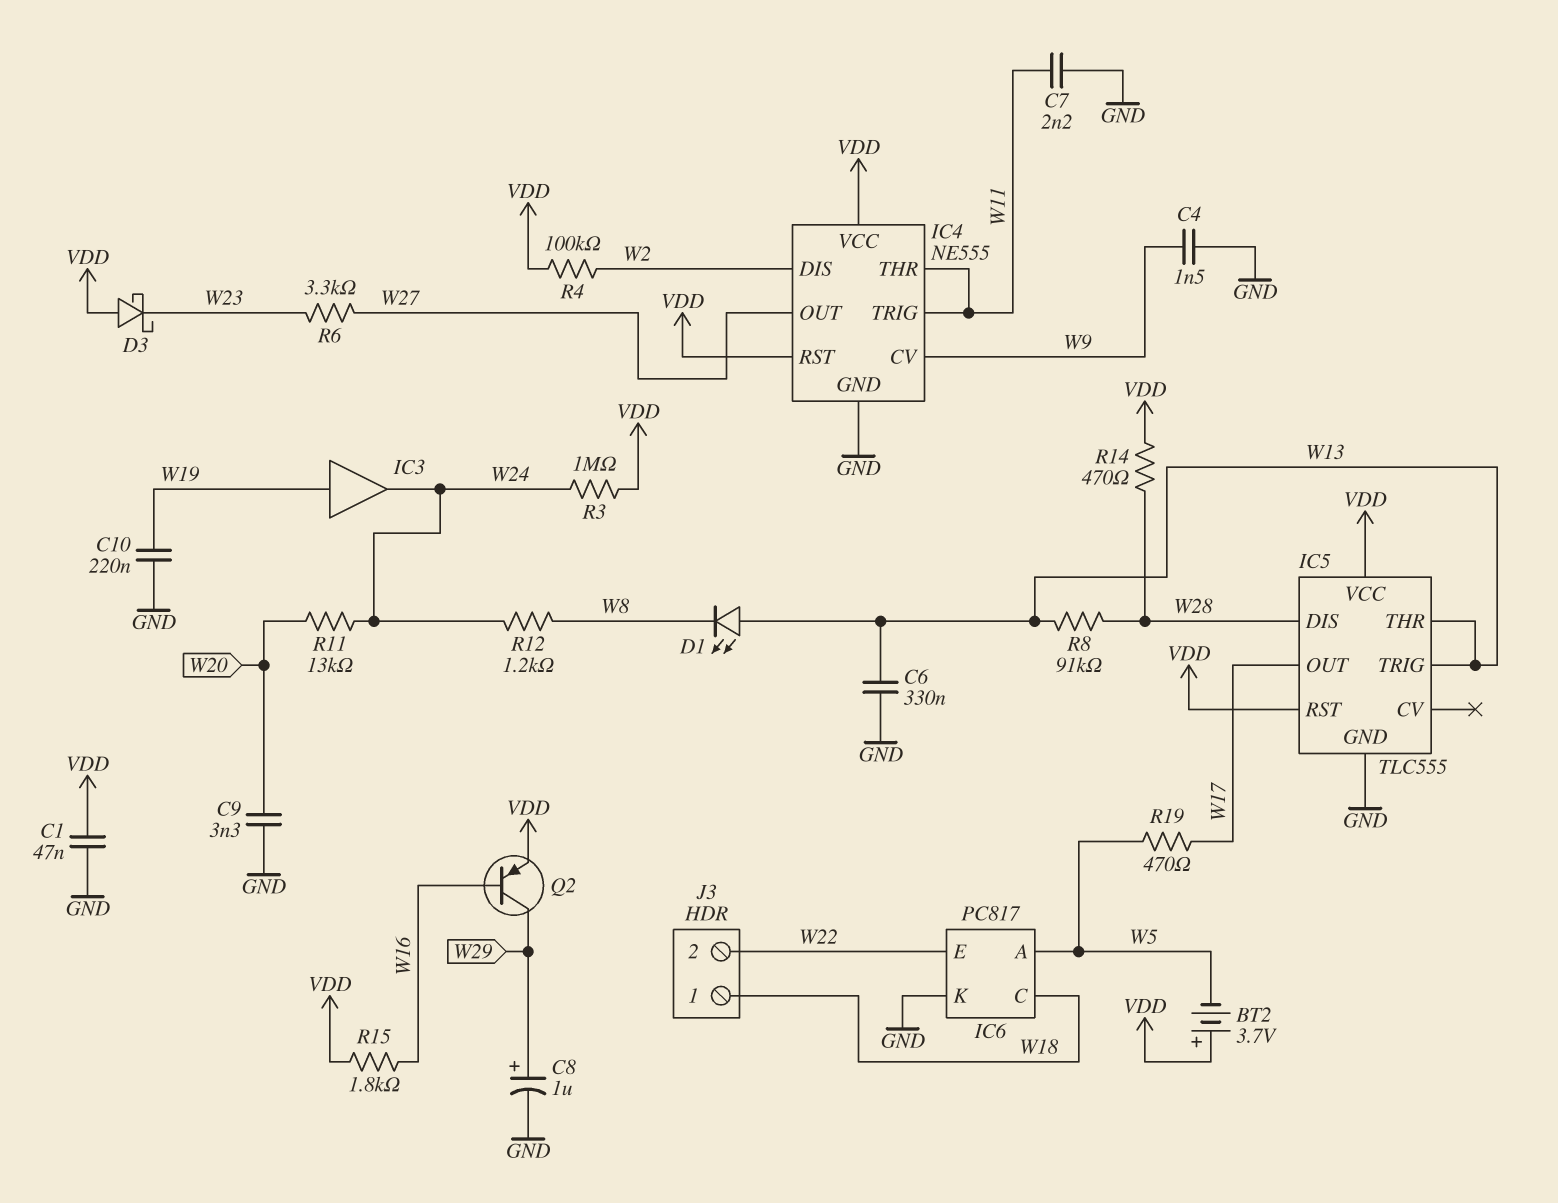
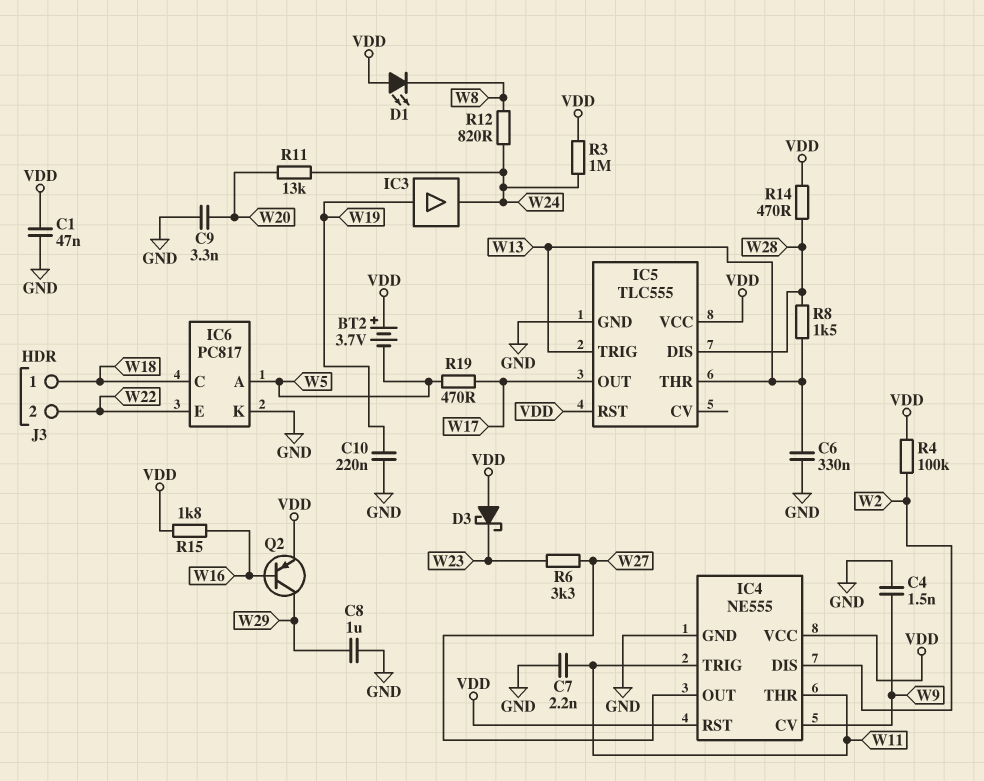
C8: 1uF (plus W29, minus GND) -> 1uF (GND, W29)
D1: LED (A W13, K W8) -> LED (A VDD, K W8)
R8: 91k (W13, W28) -> 1.5k (W13, W28)
R12: 1.2k (W8, W24) -> 820 (W8, W24)

